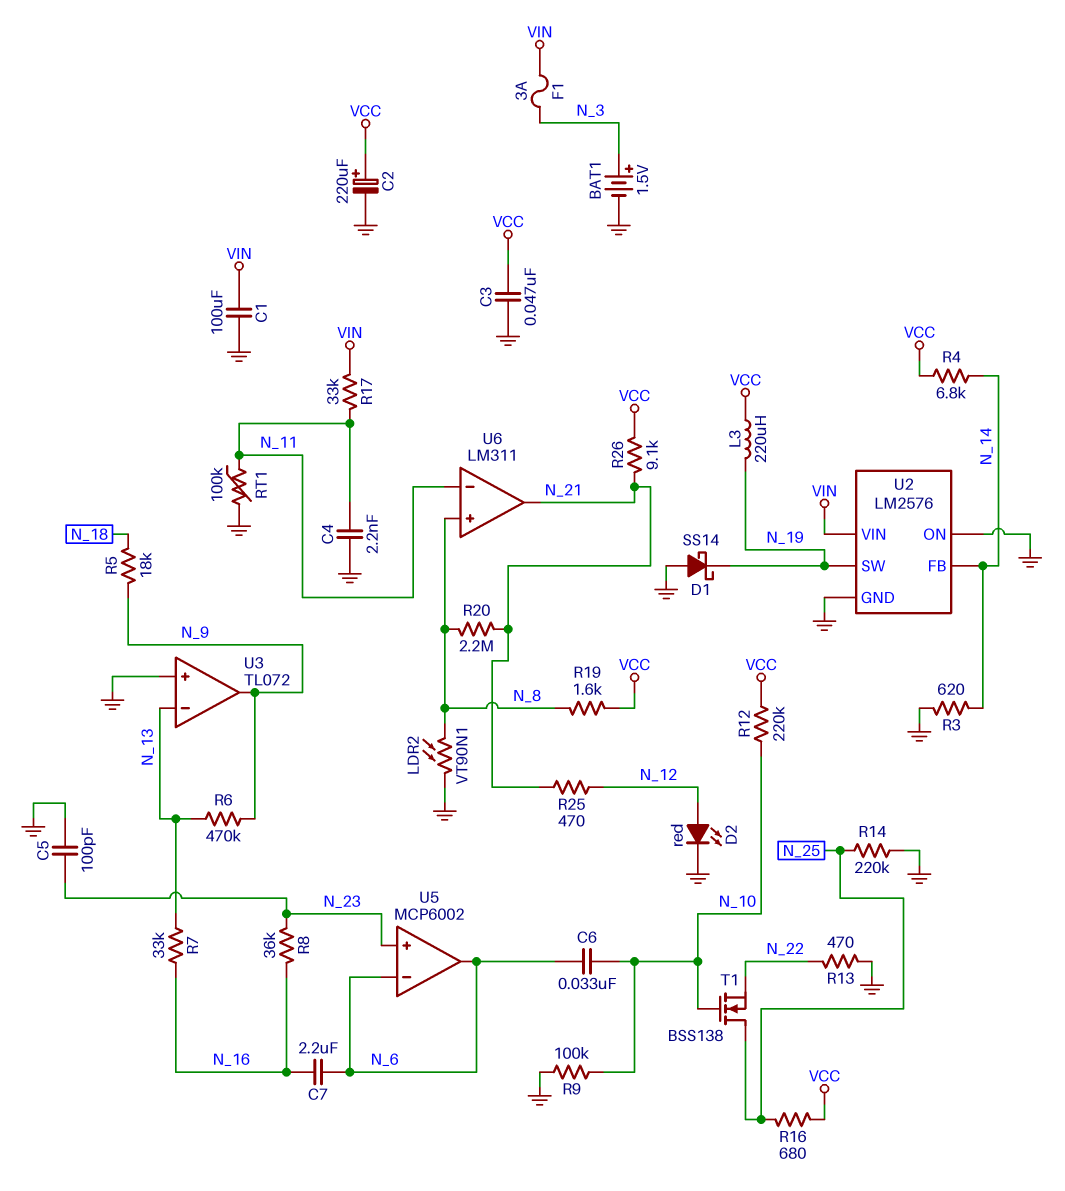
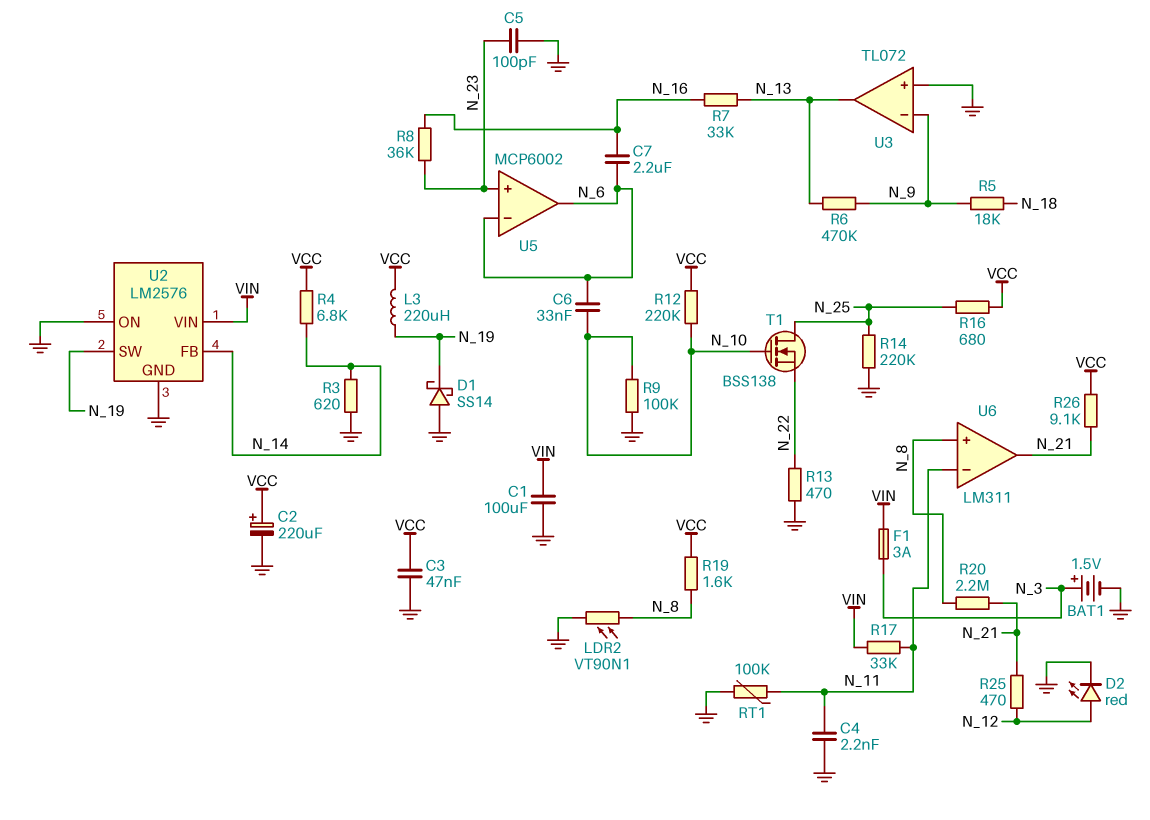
U3 pin in-: N_13 -> N_9
U3 pin out: N_9 -> N_13

